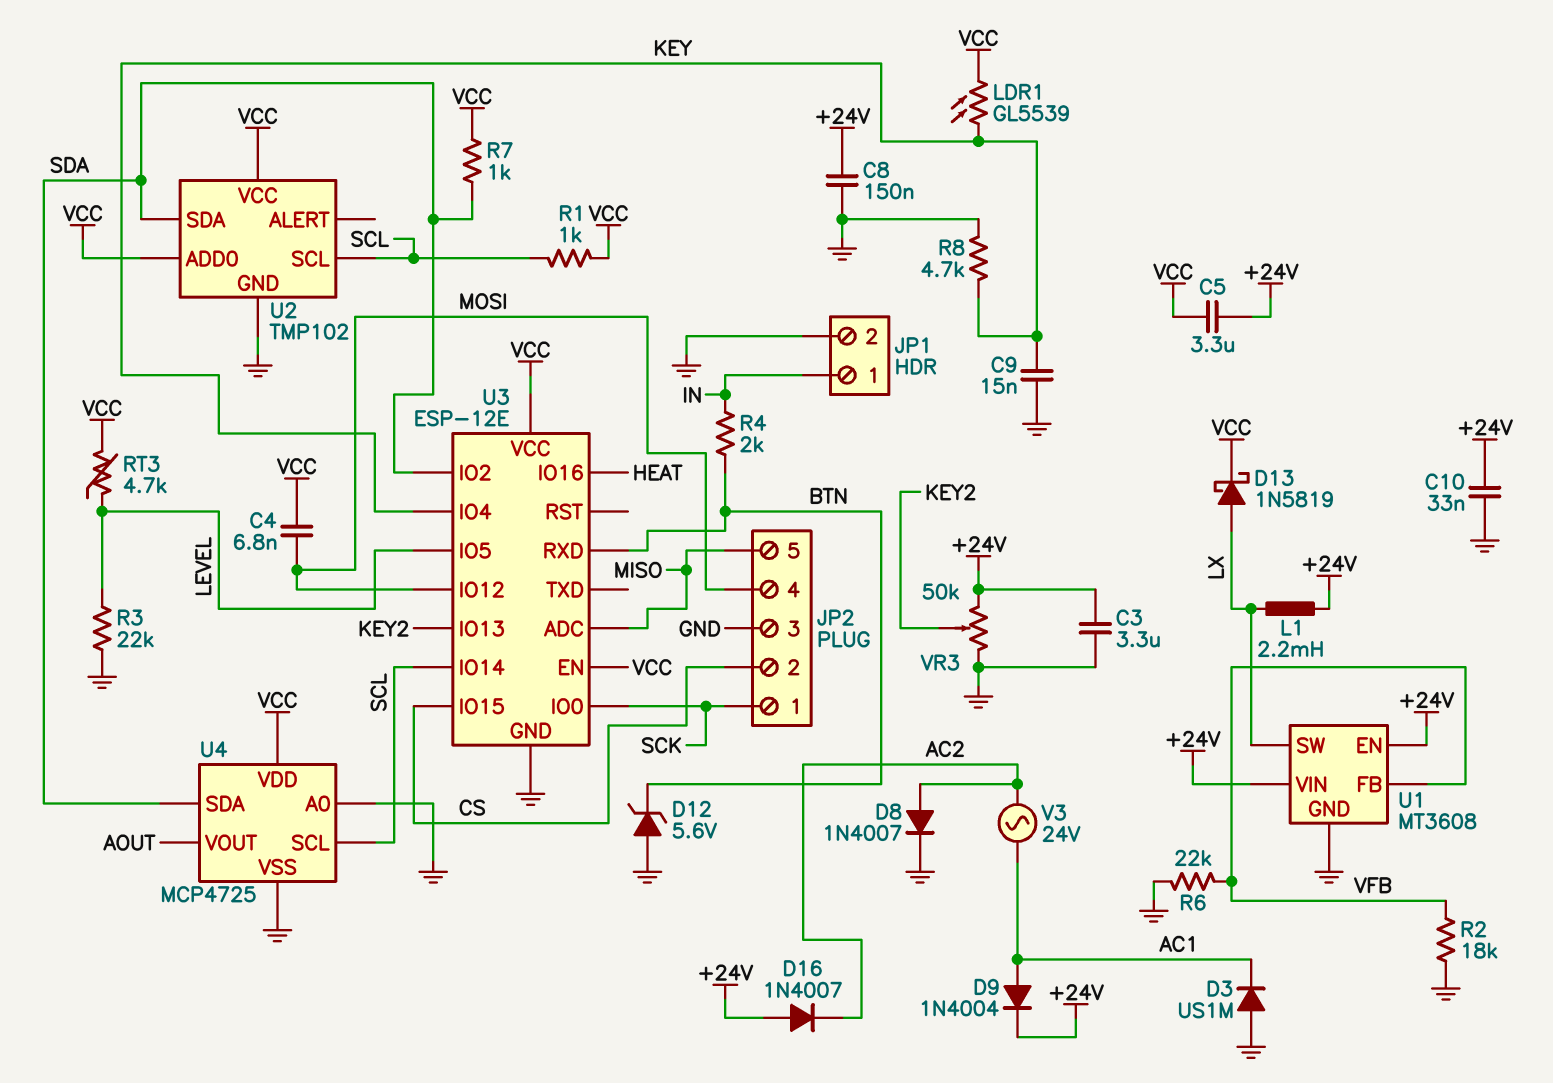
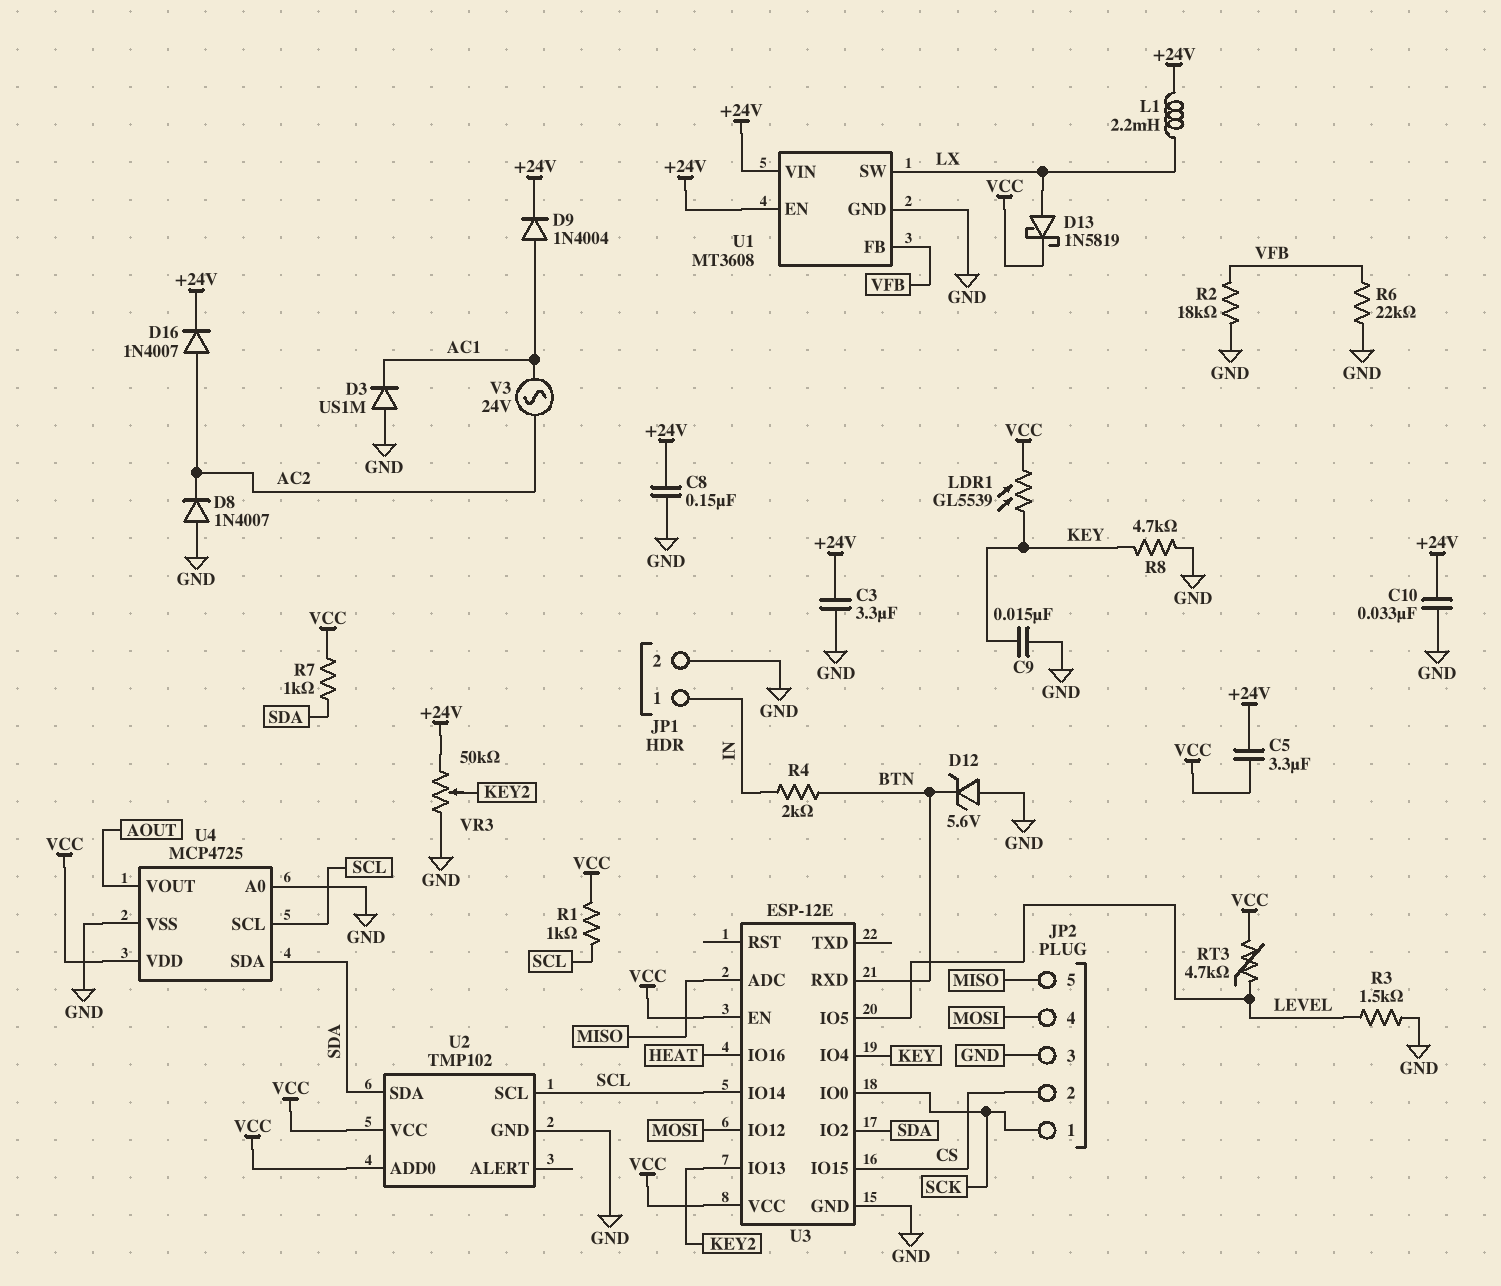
C4: 6.8nF (MOSI, VCC) -> none
D8: diode 1N4007 (A AC2, K GND) -> diode 1N4007 (A GND, K AC2)
D16: diode 1N4007 (A +24V, K AC2) -> diode 1N4007 (A AC2, K +24V)
R3: 22k (GND, LEVEL) -> 1.5k (GND, LEVEL)

